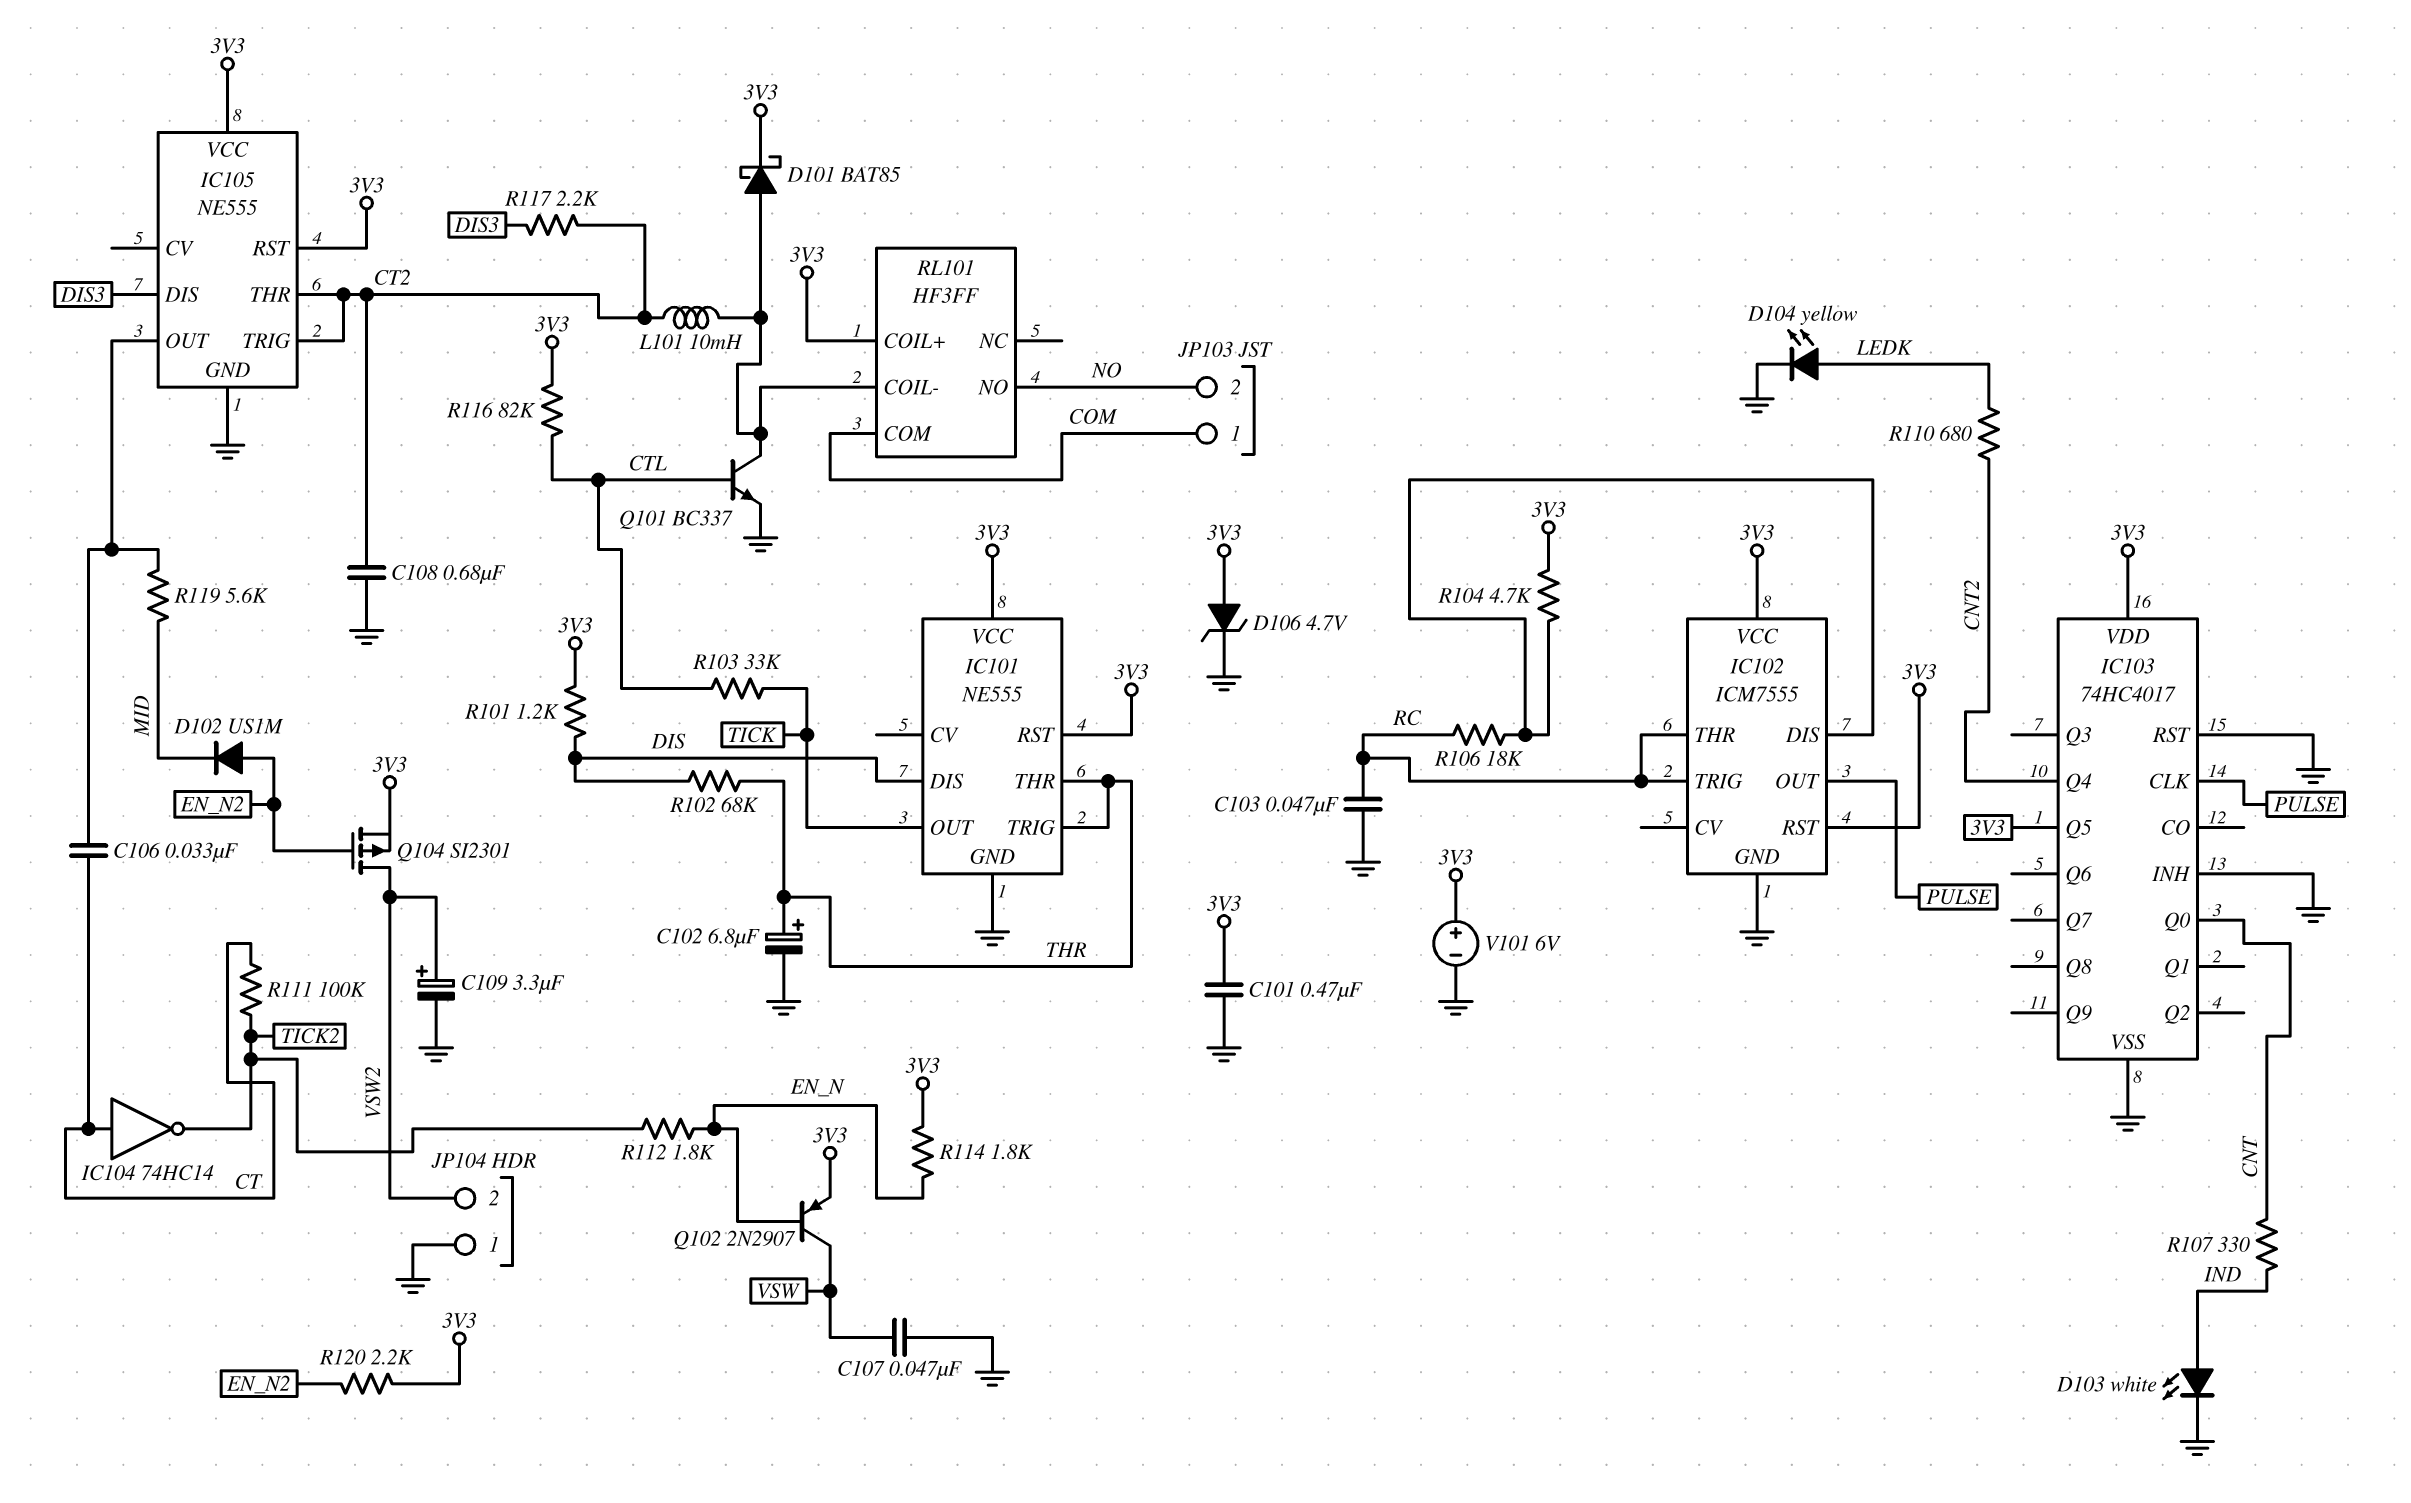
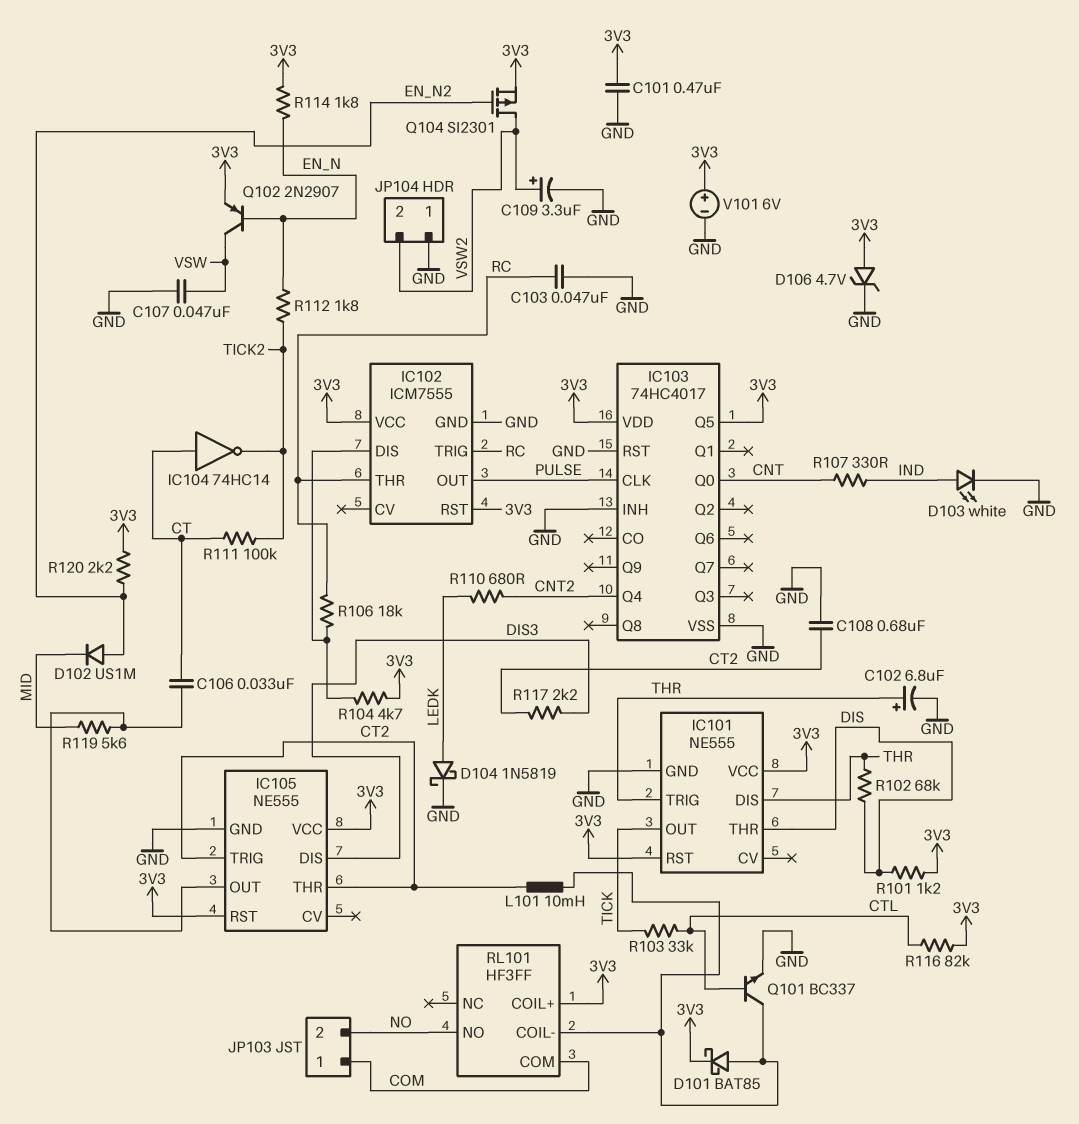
D104: LED yellow (A LEDK, K GND) -> schottky 1N5819 (A LEDK, K GND)
IC101 pin DIS: DIS -> THR
IC101 pin THR: THR -> DIS

